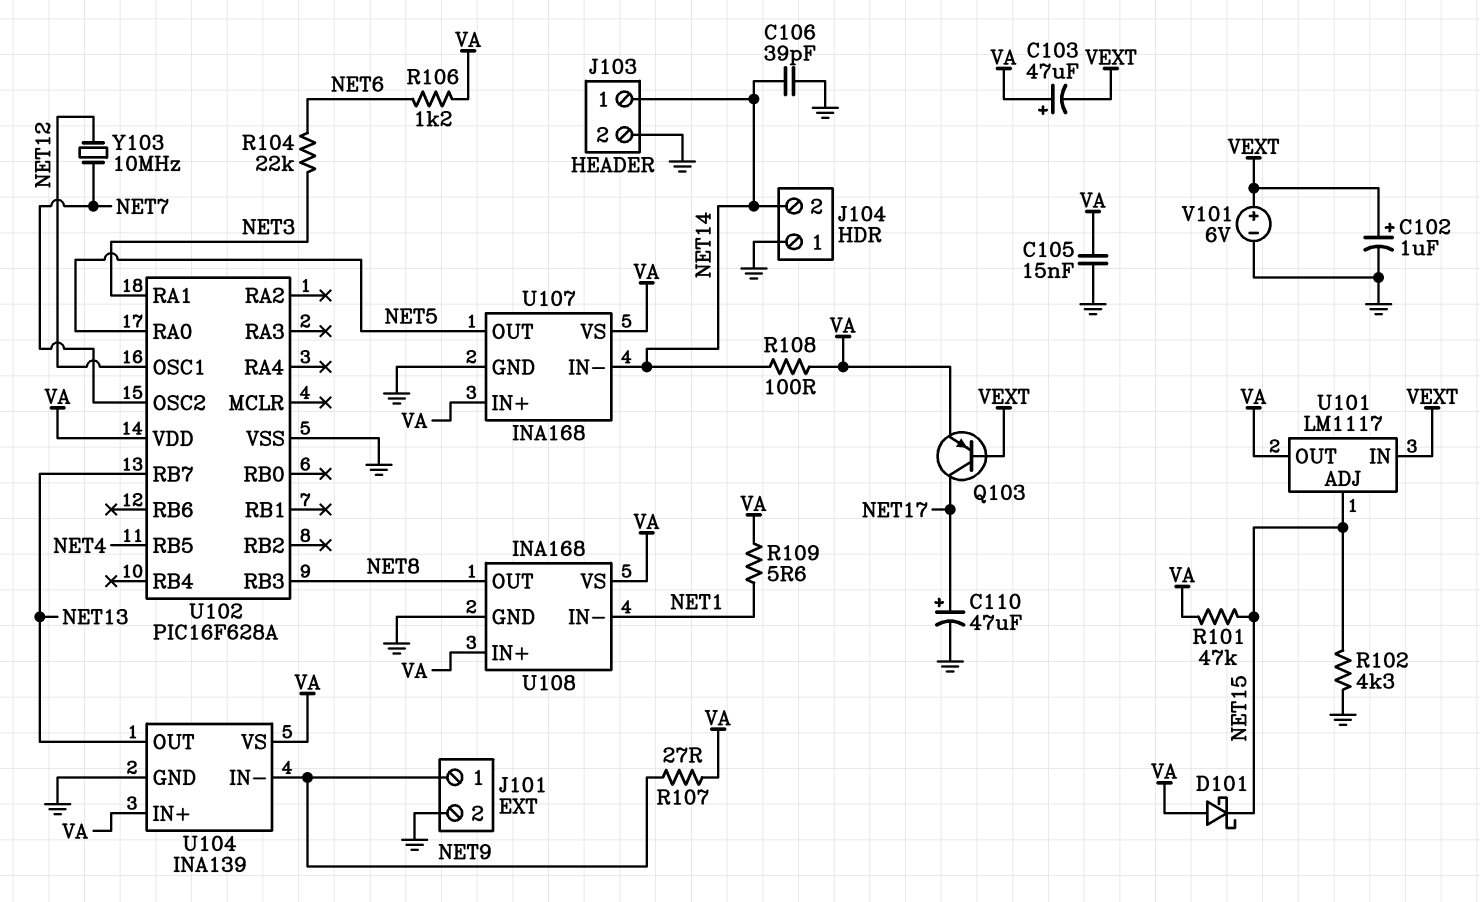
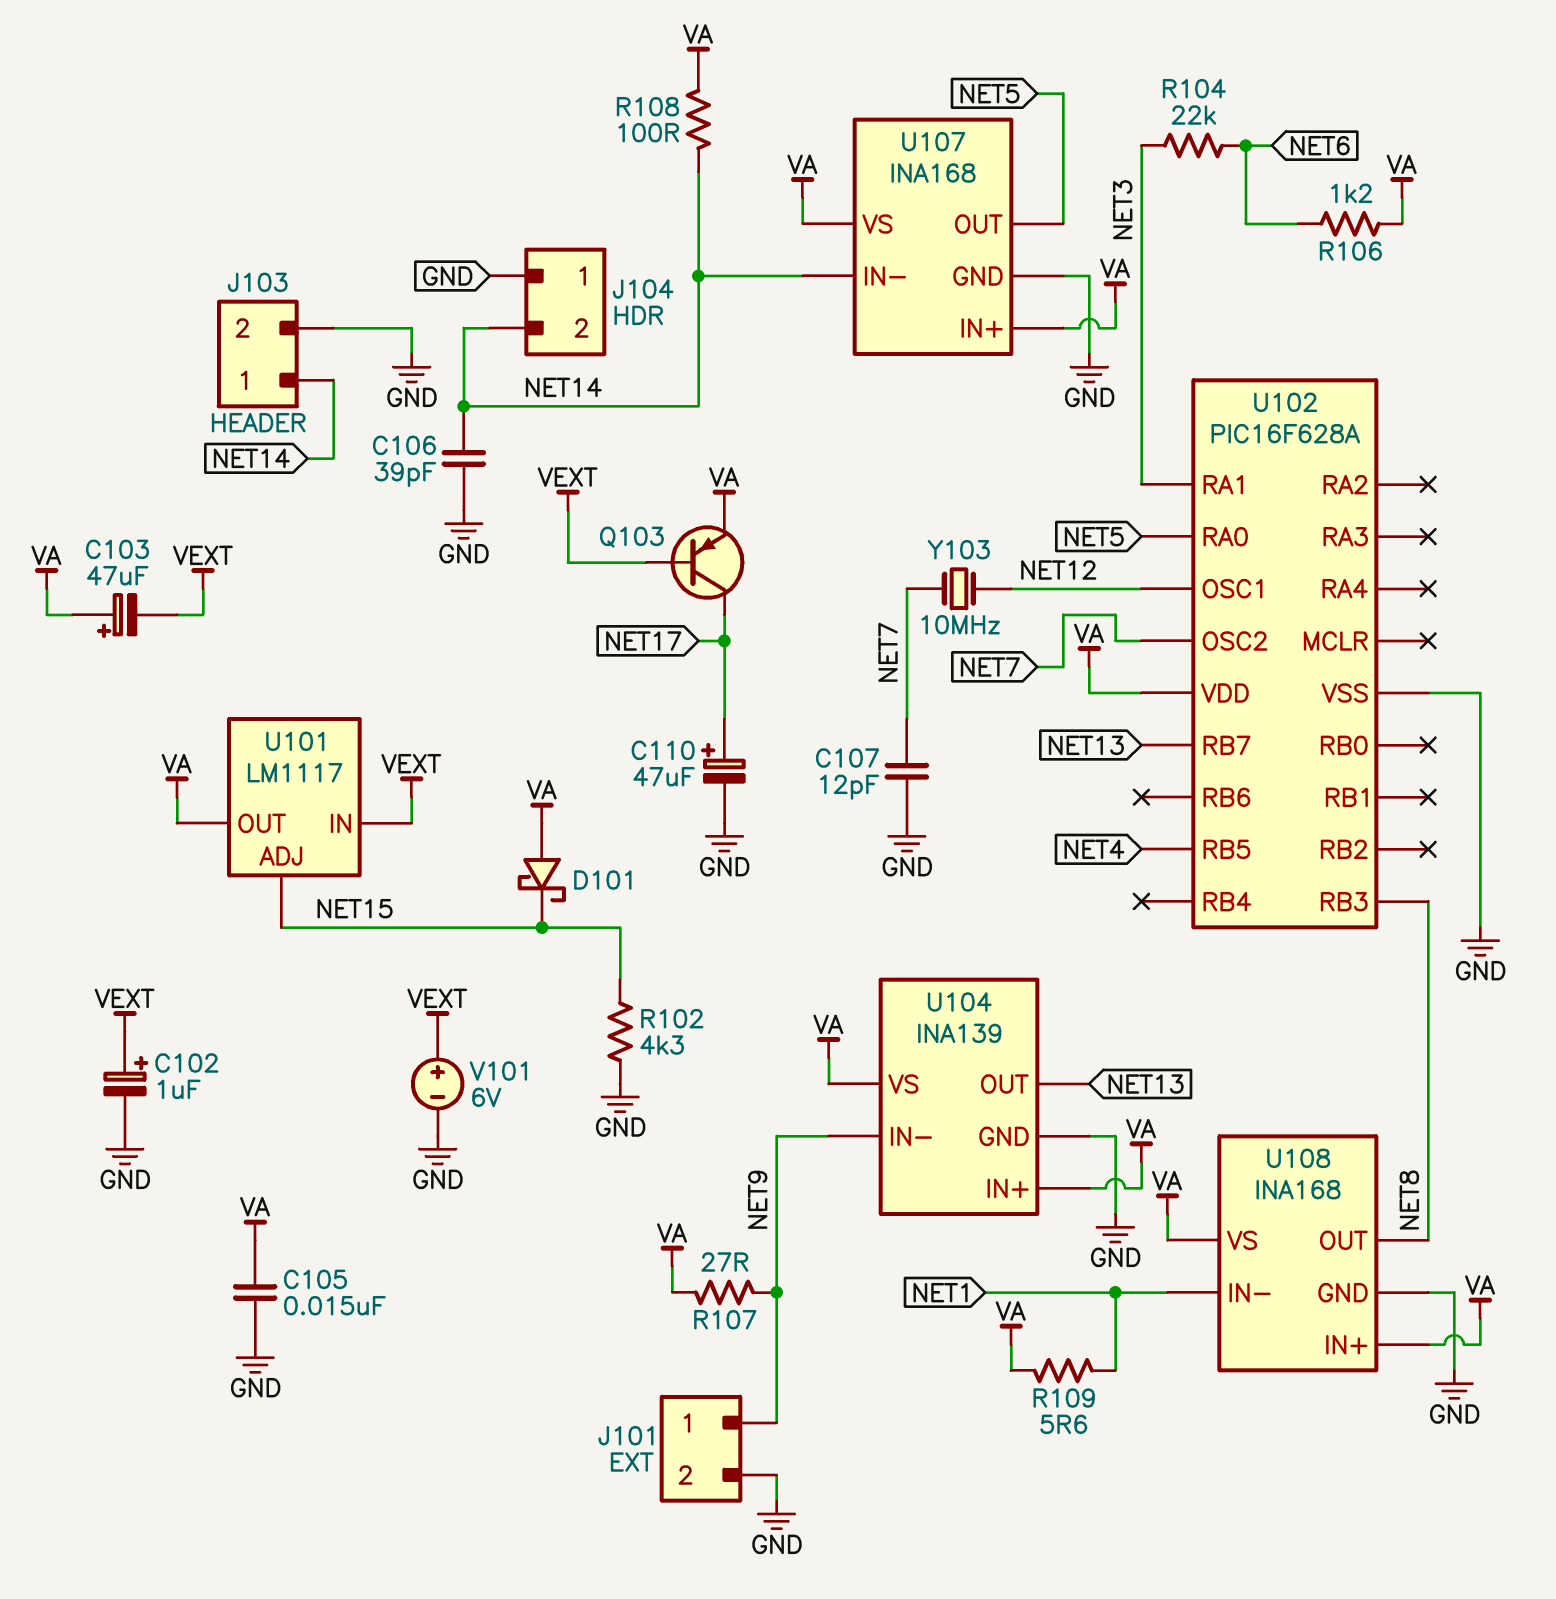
C107: none -> 12pF (GND, NET7)
R101: 47k (NET15, VA) -> none

